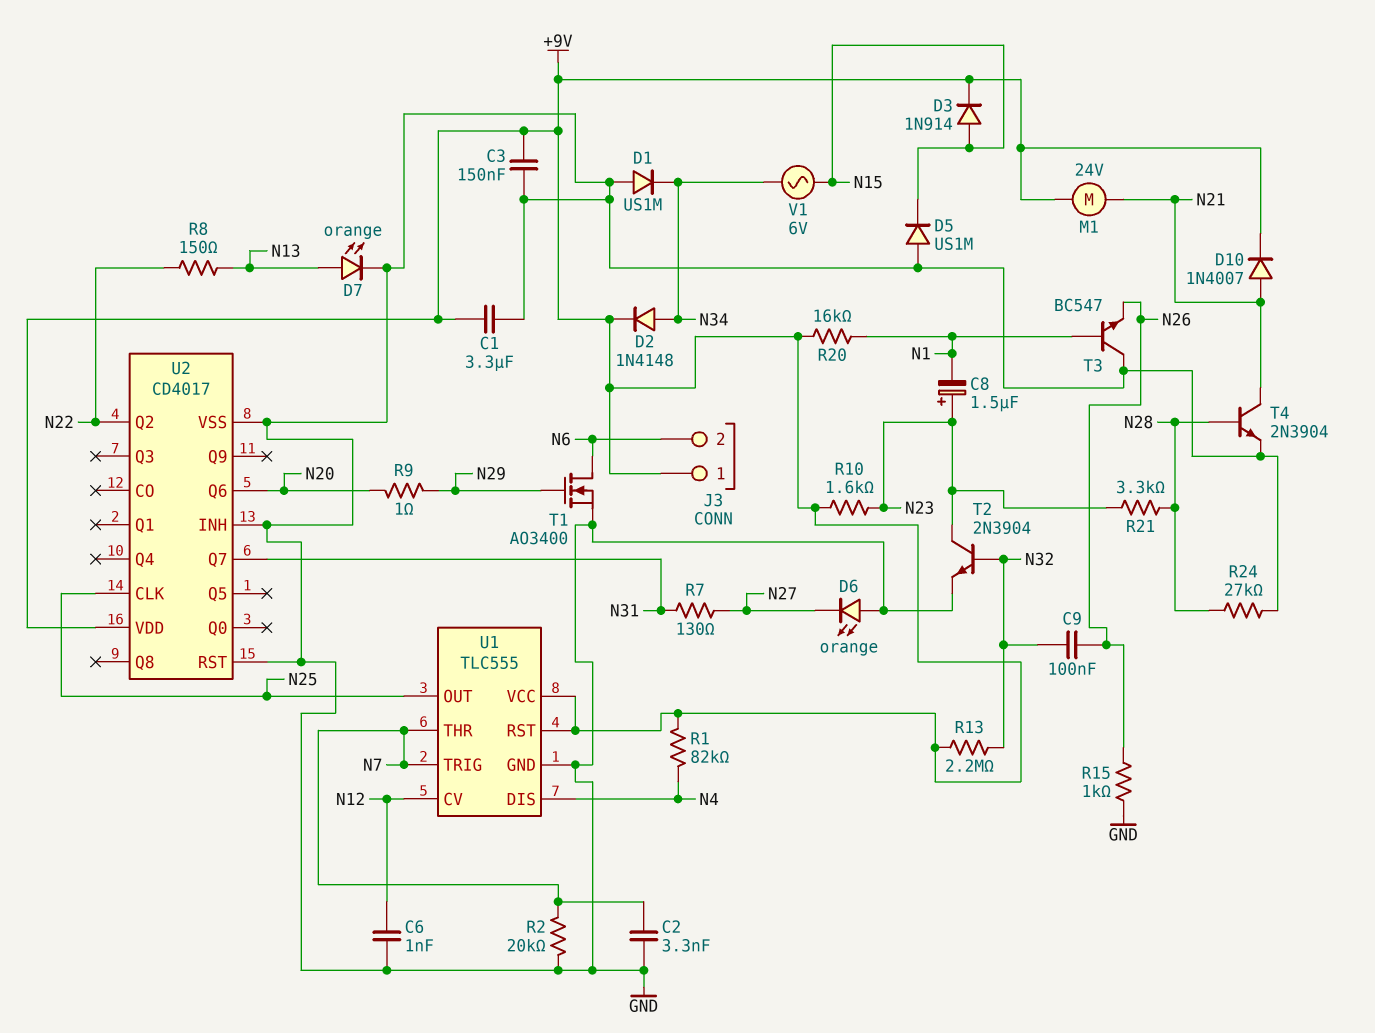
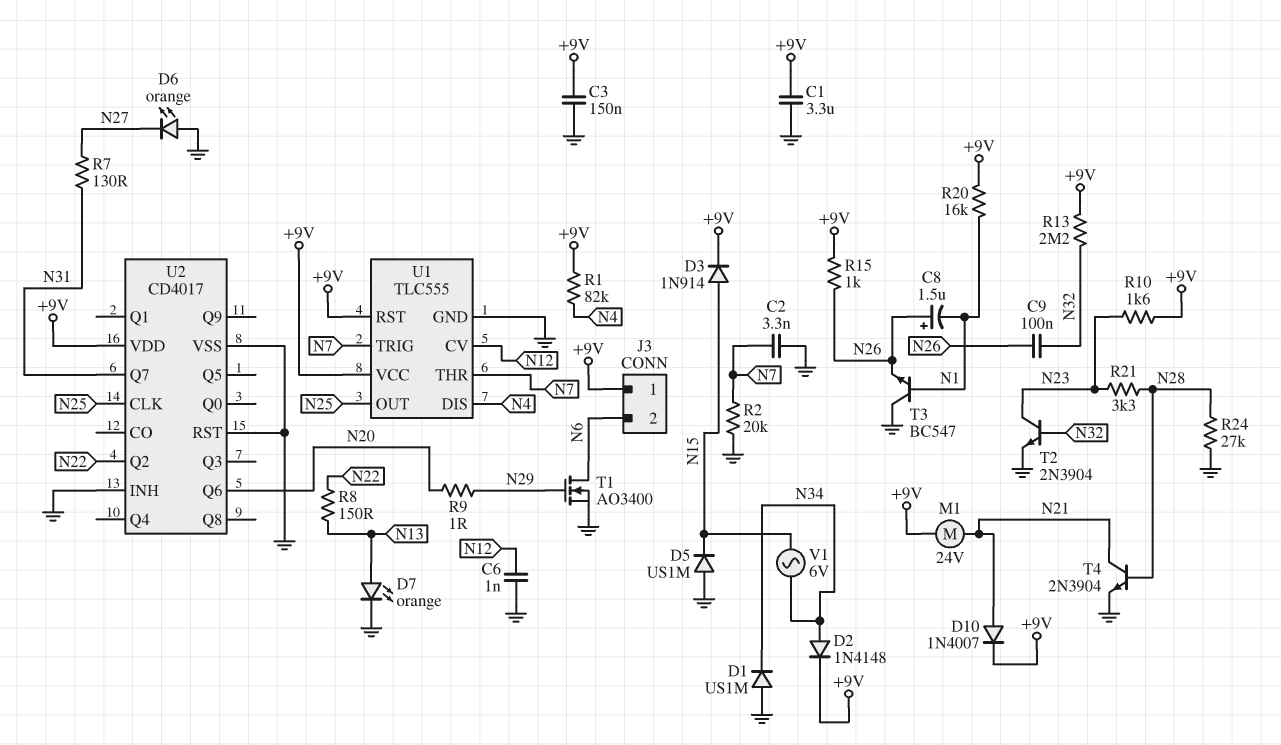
C8: 1.5uF (plus N23, minus N1) -> 1.5uF (plus N26, minus N1)
R15: 1k (GND, N26) -> 1k (+9V, N26)

